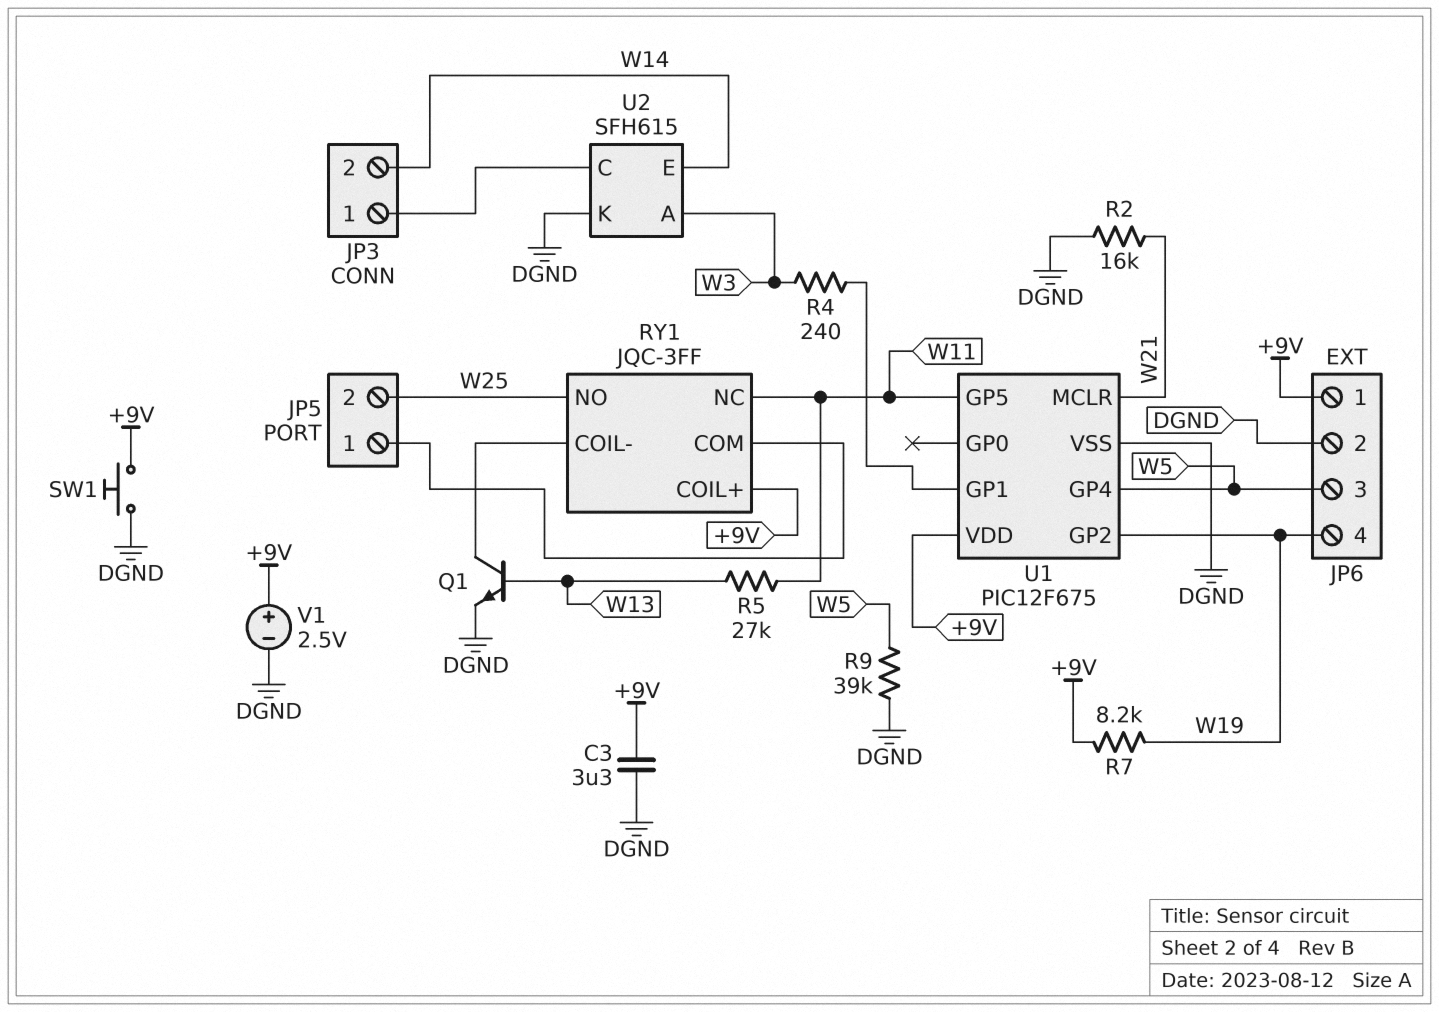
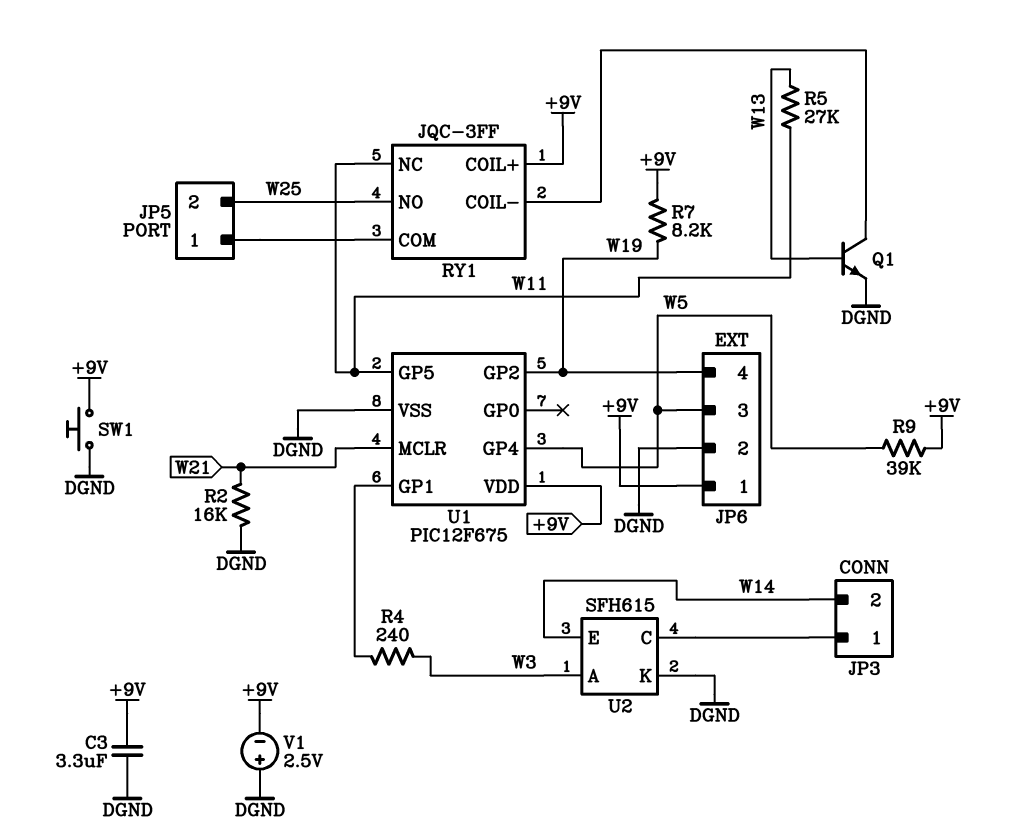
R9: 39k (DGND, W5) -> 39k (+9V, W5)
V1: 2.5V (plus +9V, minus DGND) -> 2.5V (plus DGND, minus +9V)

